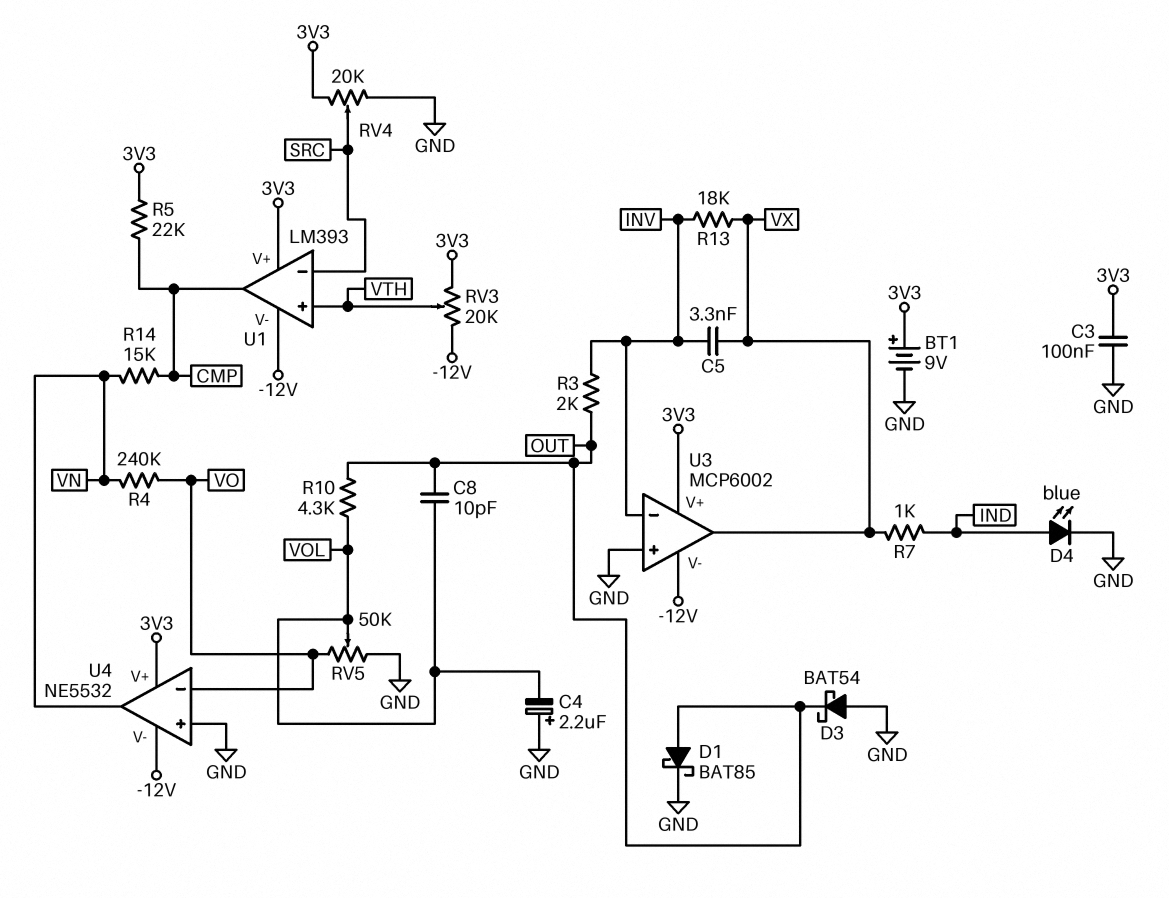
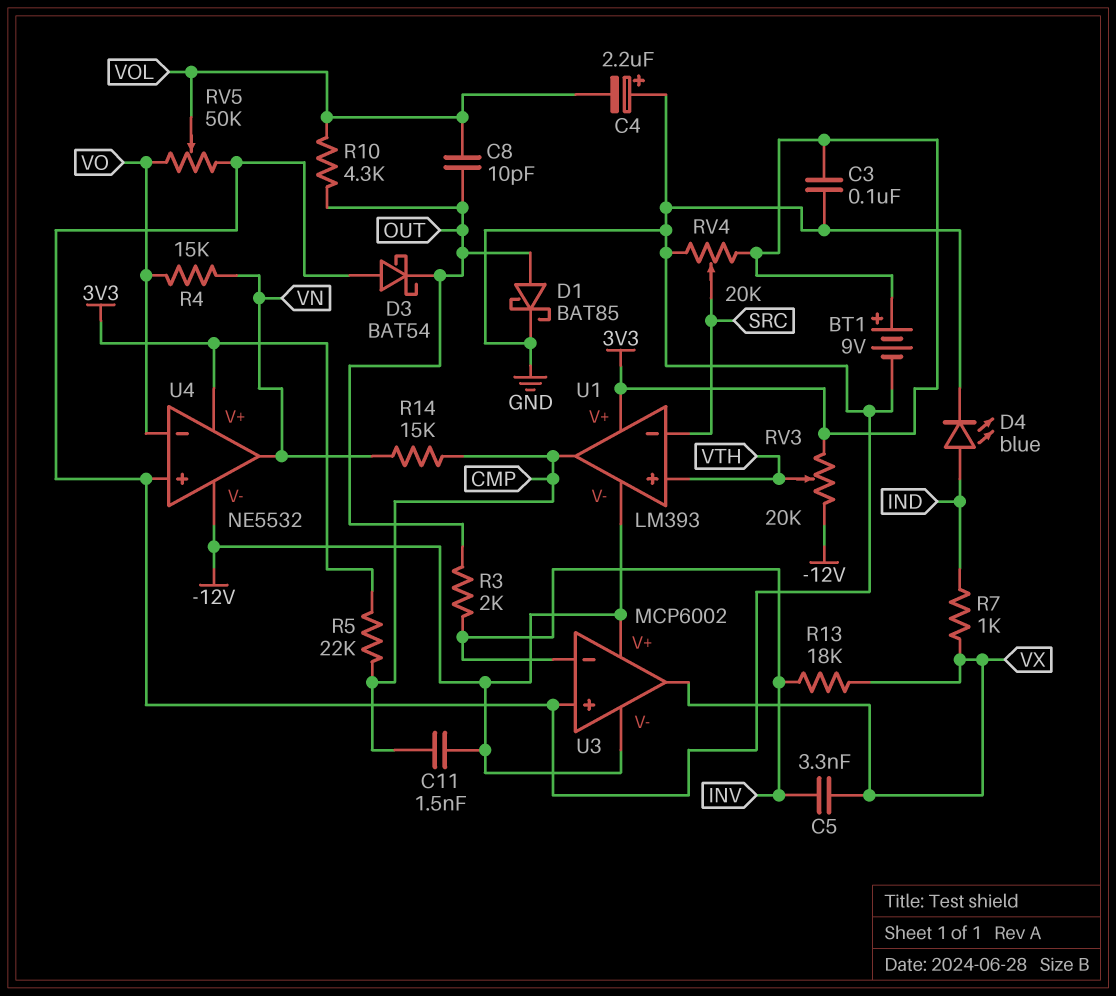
C11: none -> 1.5nF (-12V, CMP)
R4: 240k (VN, VO) -> 15k (VN, VO)
U3 pin V+: 3V3 -> -12V

